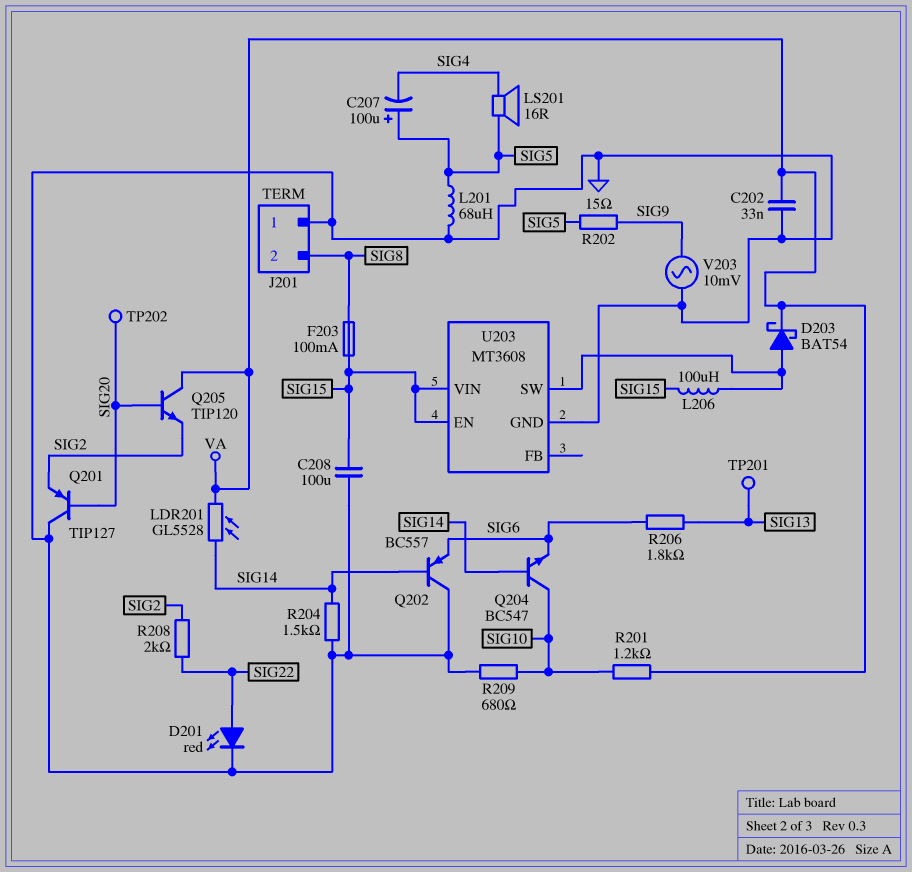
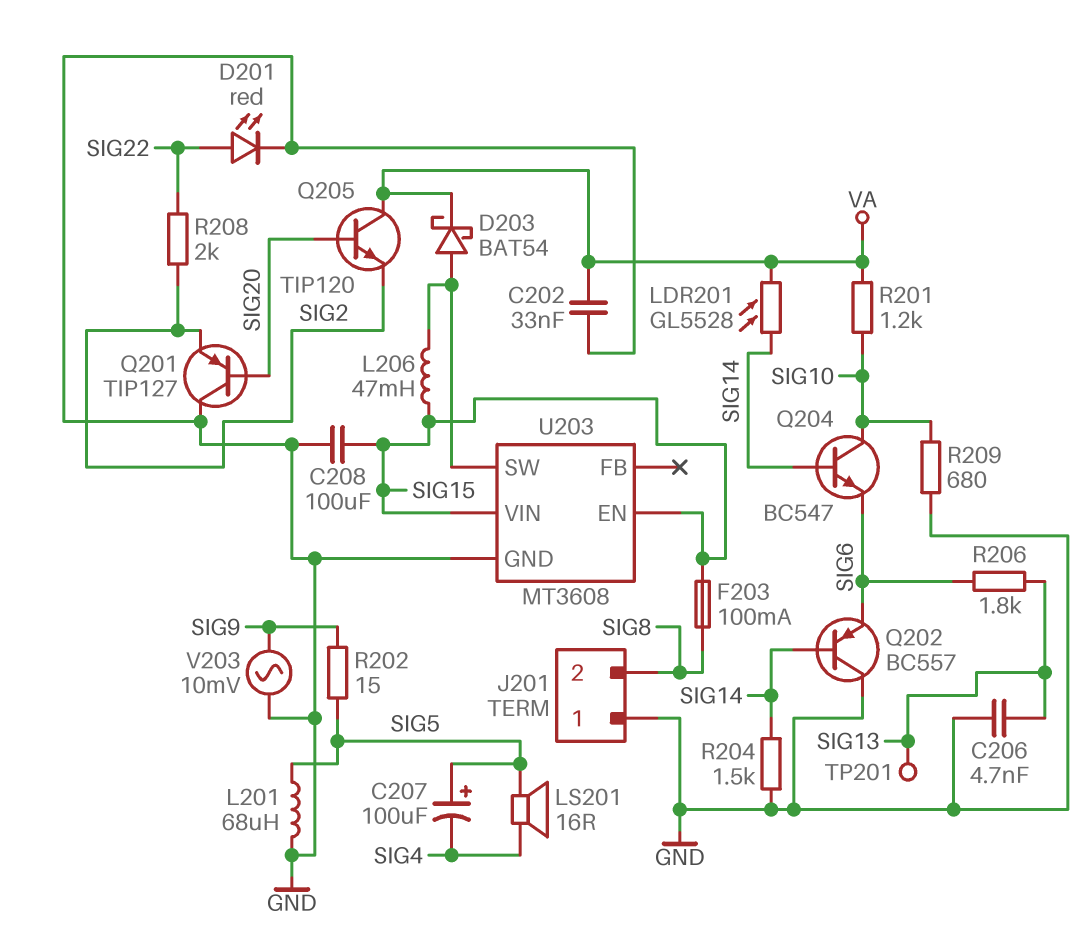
C206: none -> 4.7nF (GND, SIG13)
L206: 100uH (SIG15, U203/SW) -> 47mH (SIG15, U203/SW)
TP202: test point (SIG20) -> none

